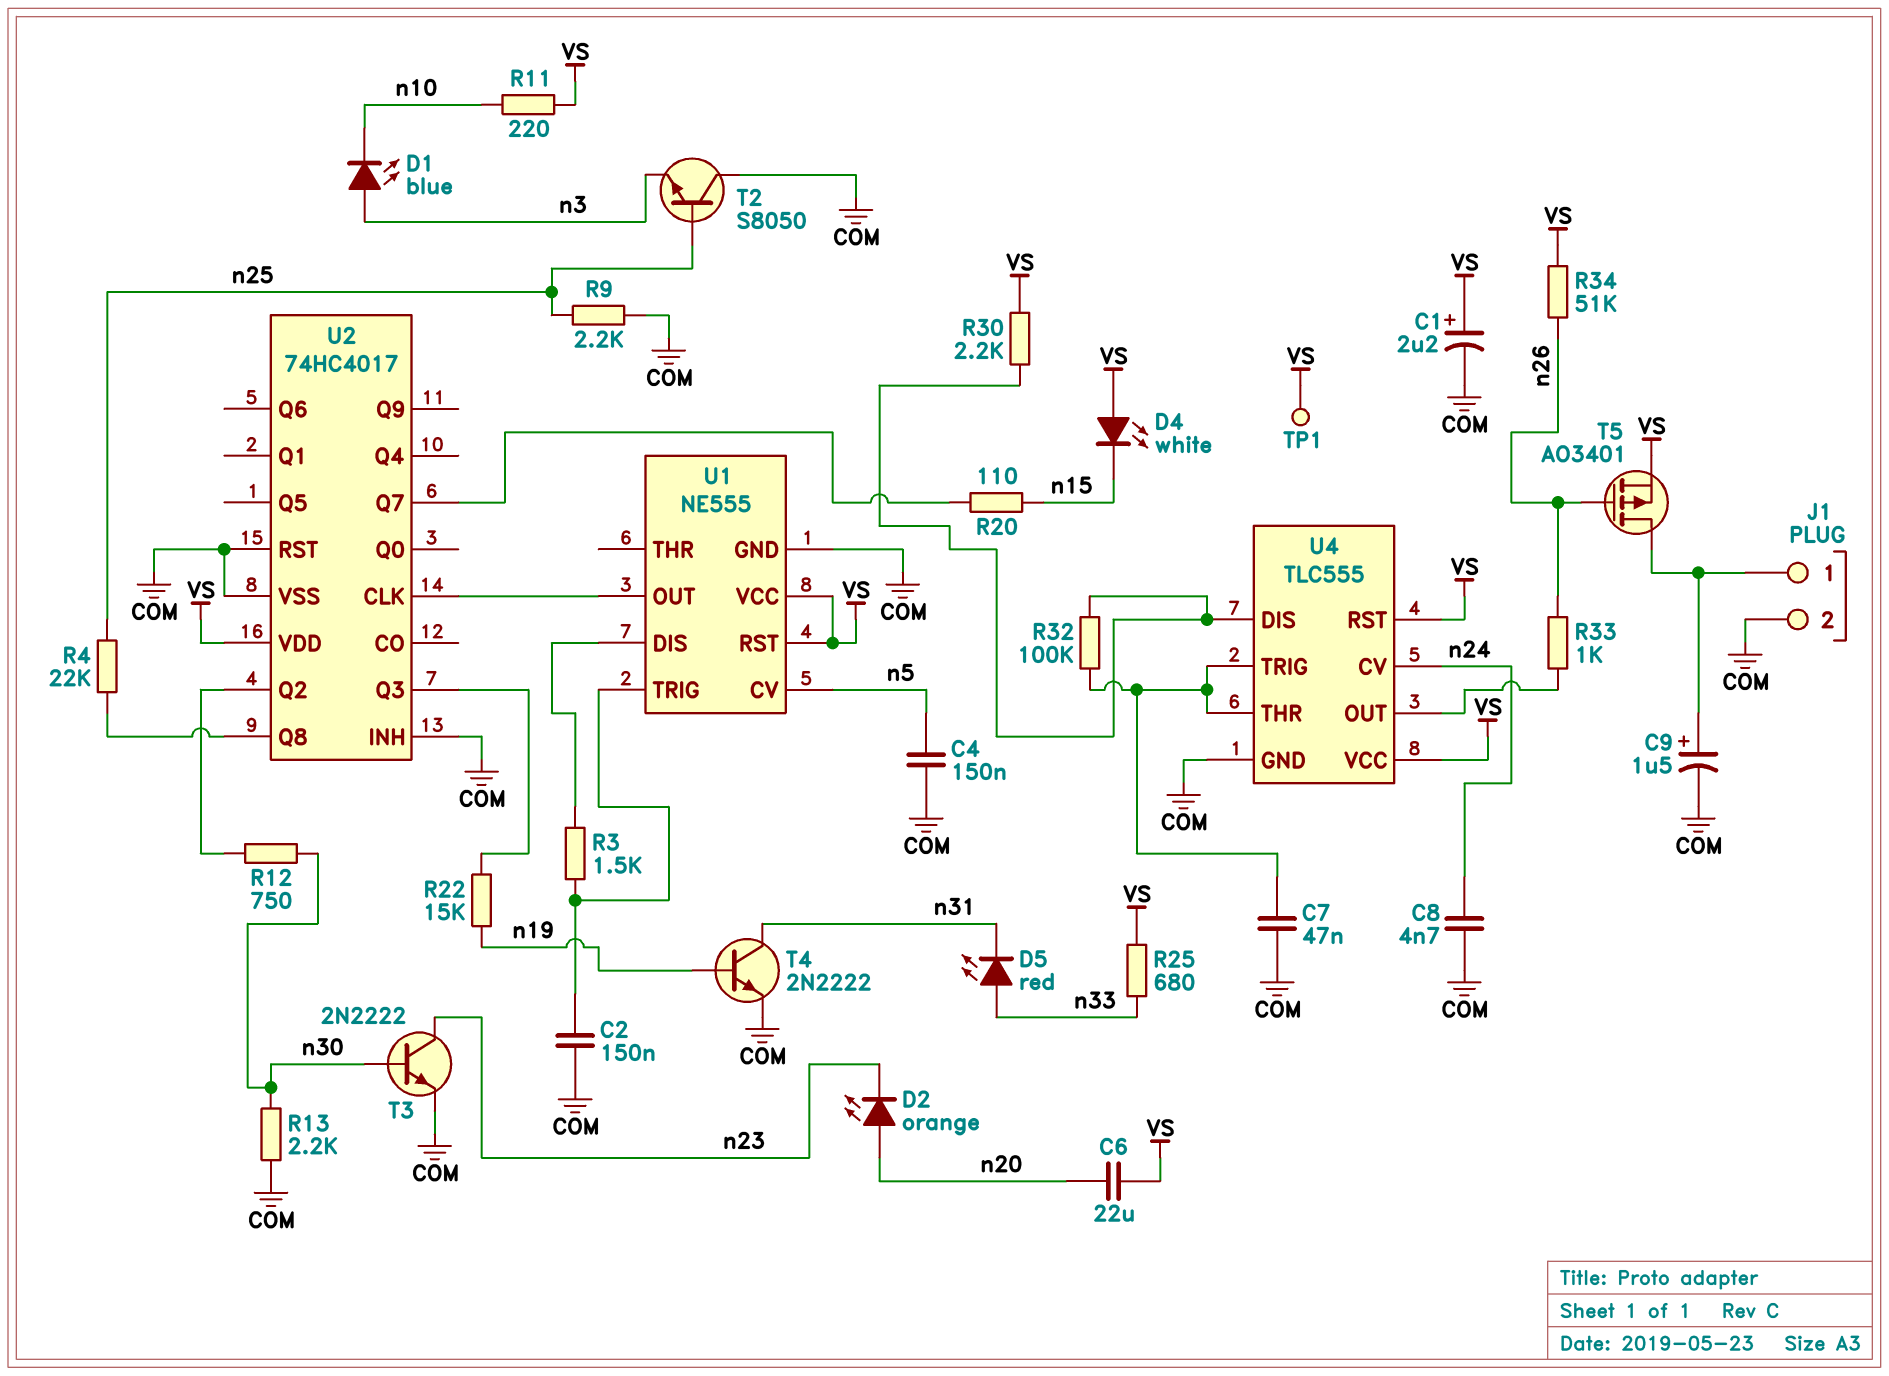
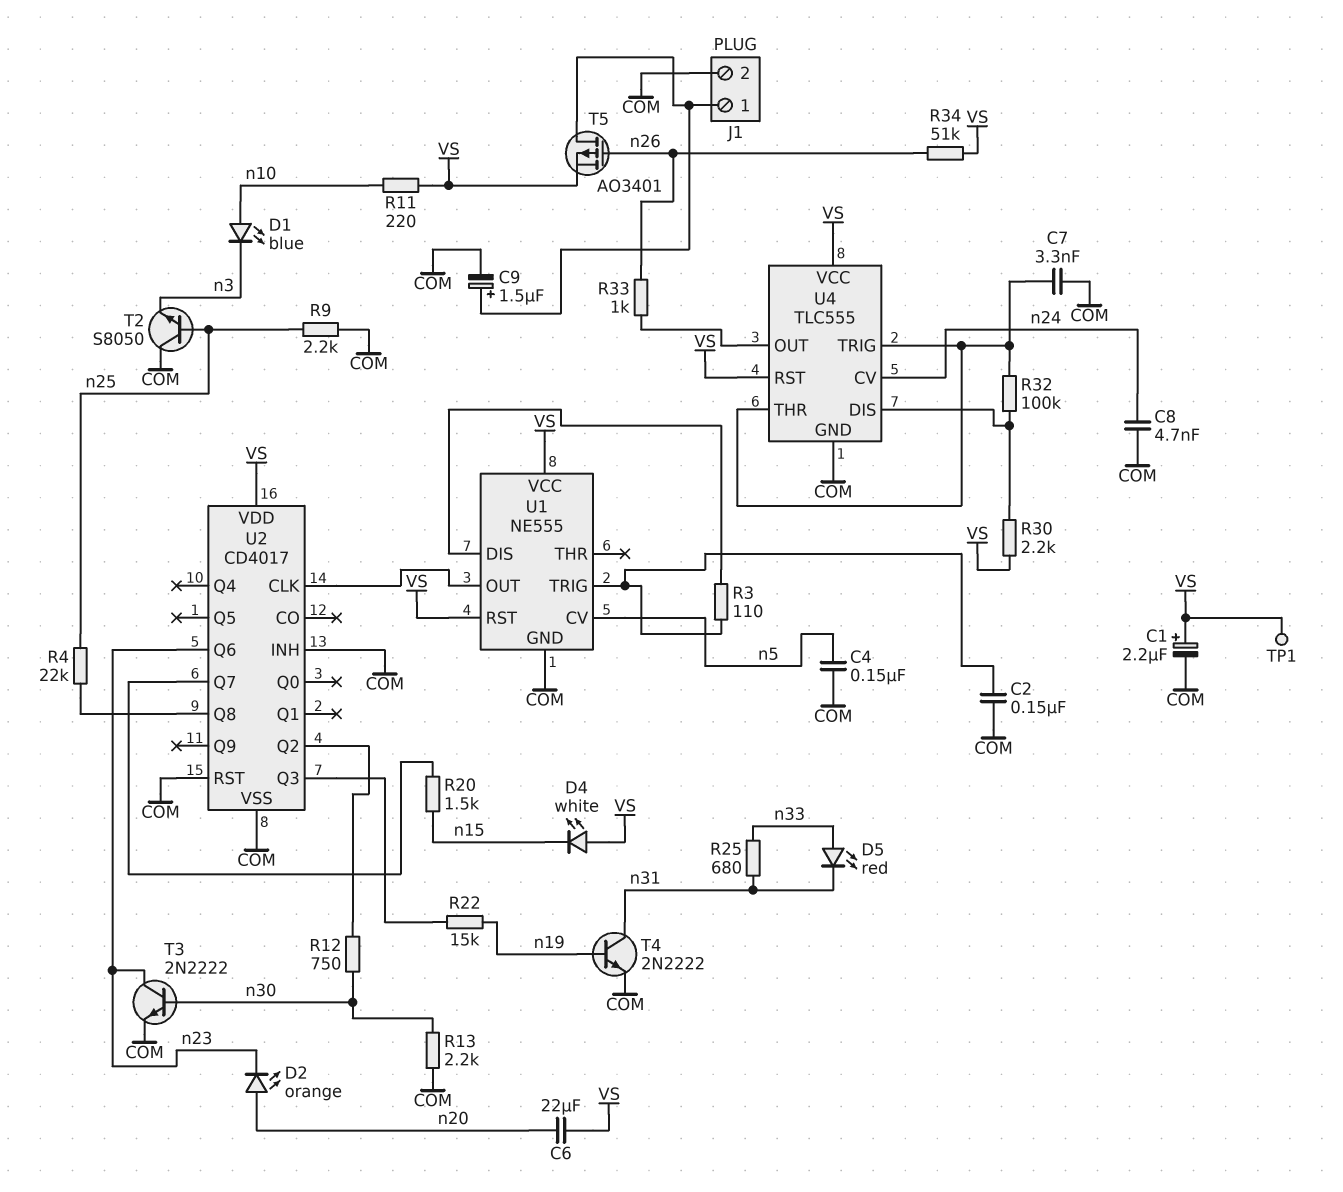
C7: 47nF (COM, U4/THR) -> 3.3nF (COM, U4/THR)
D1: LED blue (A n3, K n10) -> LED blue (A n10, K n3)
R3: 1.5k (U1/DIS, U1/TRIG) -> 110 (U1/DIS, U1/TRIG)
R20: 110 (U2/Q7, n15) -> 1.5k (U2/Q7, n15)
R25: 680 (VS, n33) -> 680 (n31, n33)
U2: 74HC4017 -> CD4017
U2 pin Q6: none -> n23

